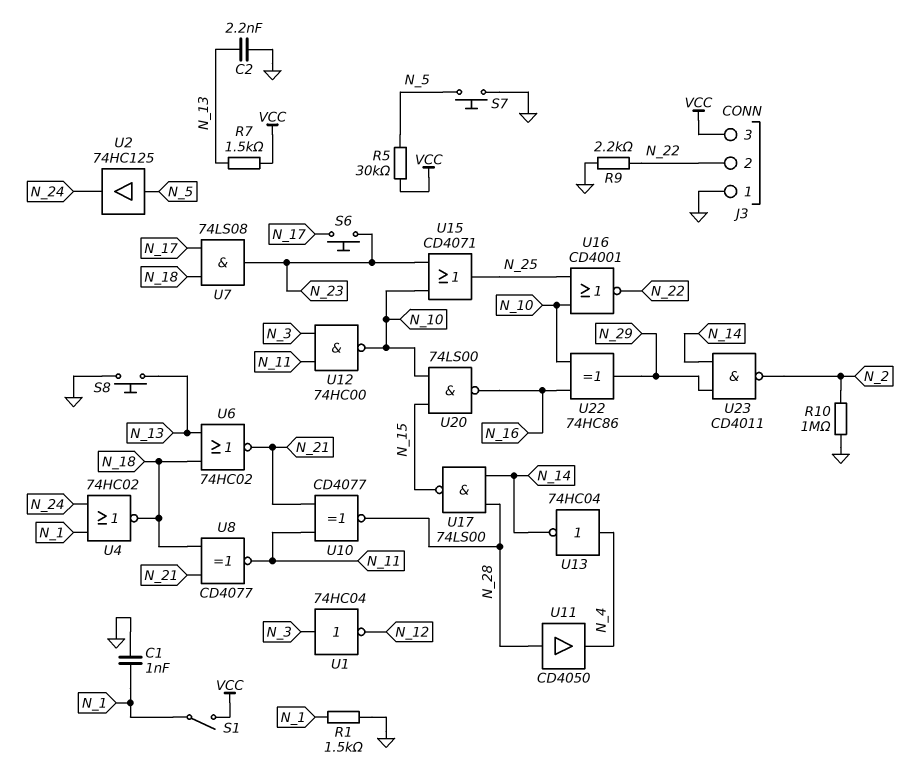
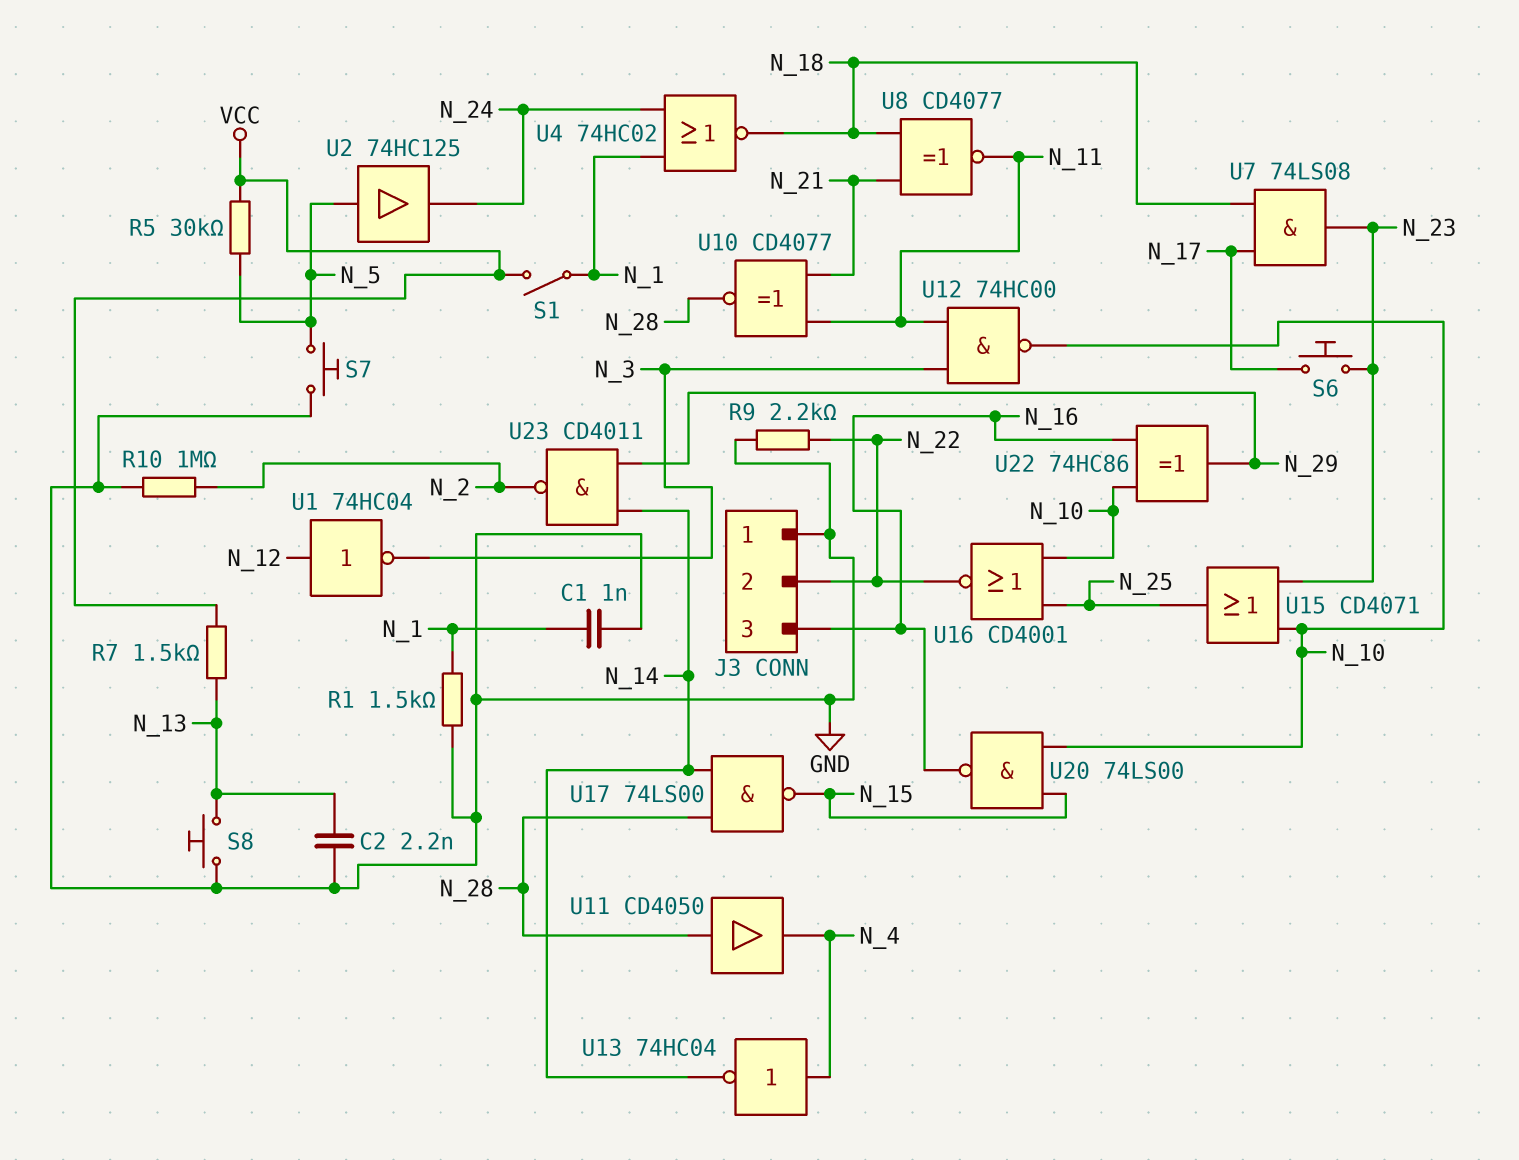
J3 pin 3: VCC -> N_16
U1: NOT 74HC04 (in N_3, out N_12) -> NOT 74HC04 (in N_12, out N_3)
U6: NOR 74HC02 (in N_13, in N_18, out N_21) -> none

